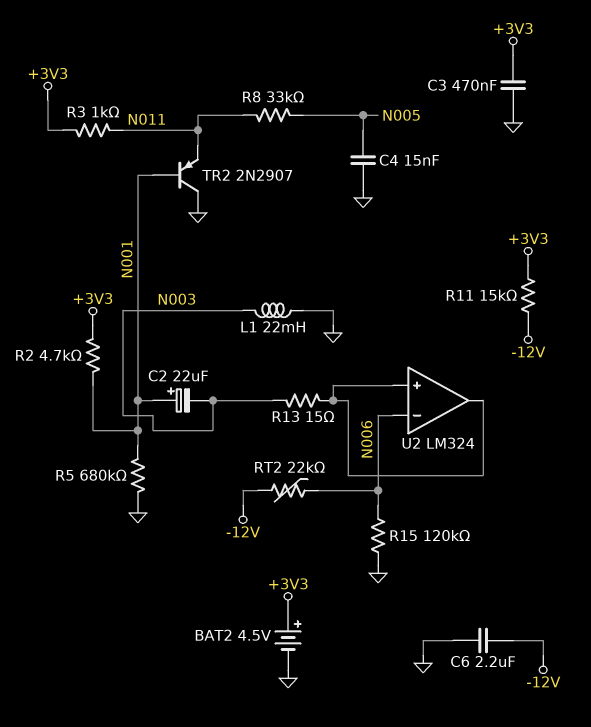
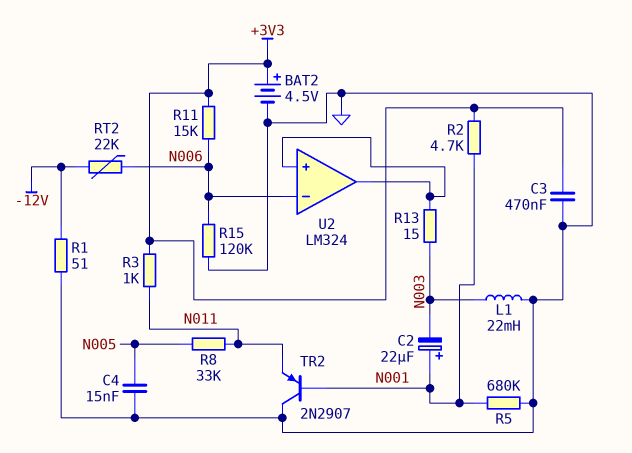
C6: 2.2uF (-12V, GND) -> none
R1: none -> 51 (-12V, GND)
R11: 15k (+3V3, -12V) -> 15k (+3V3, N006)

